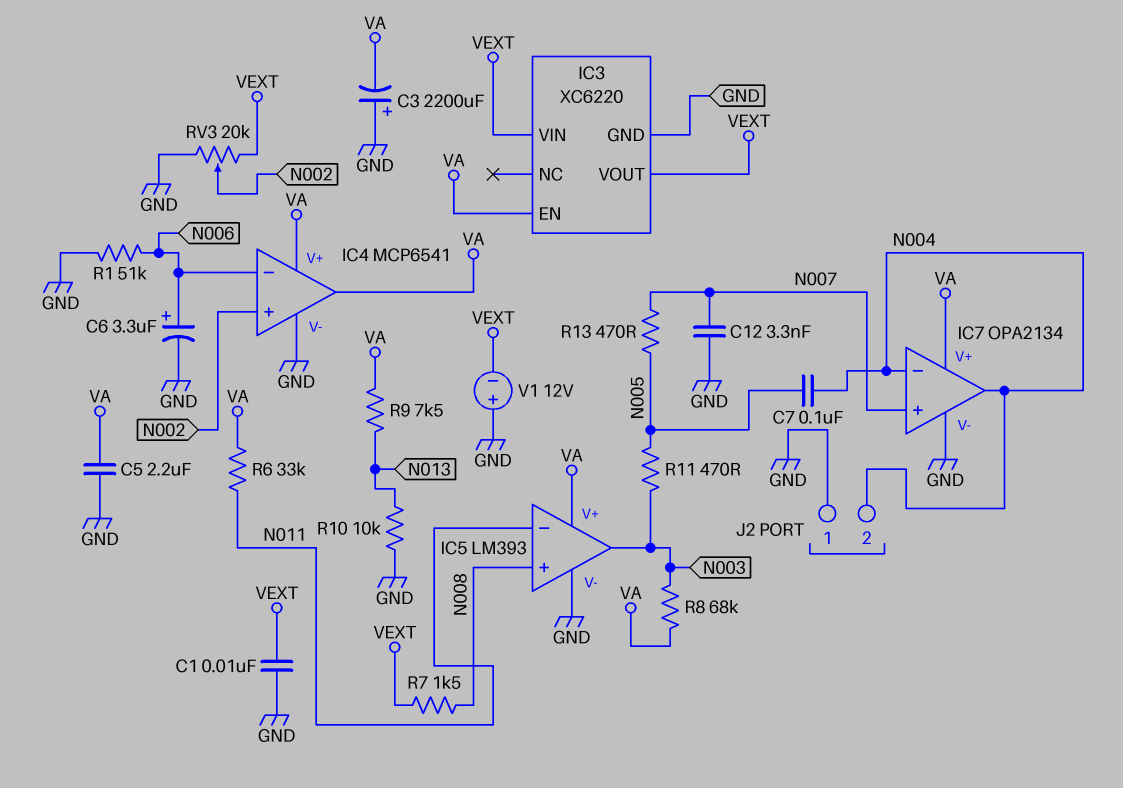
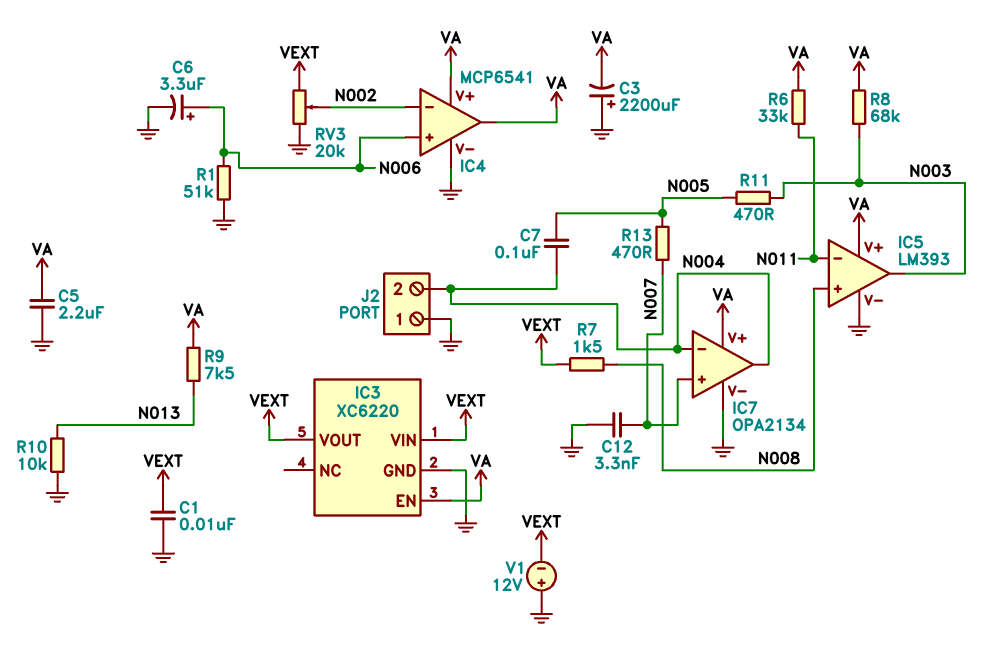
IC4 pin in+: N002 -> N006
IC4 pin in-: N006 -> N002

